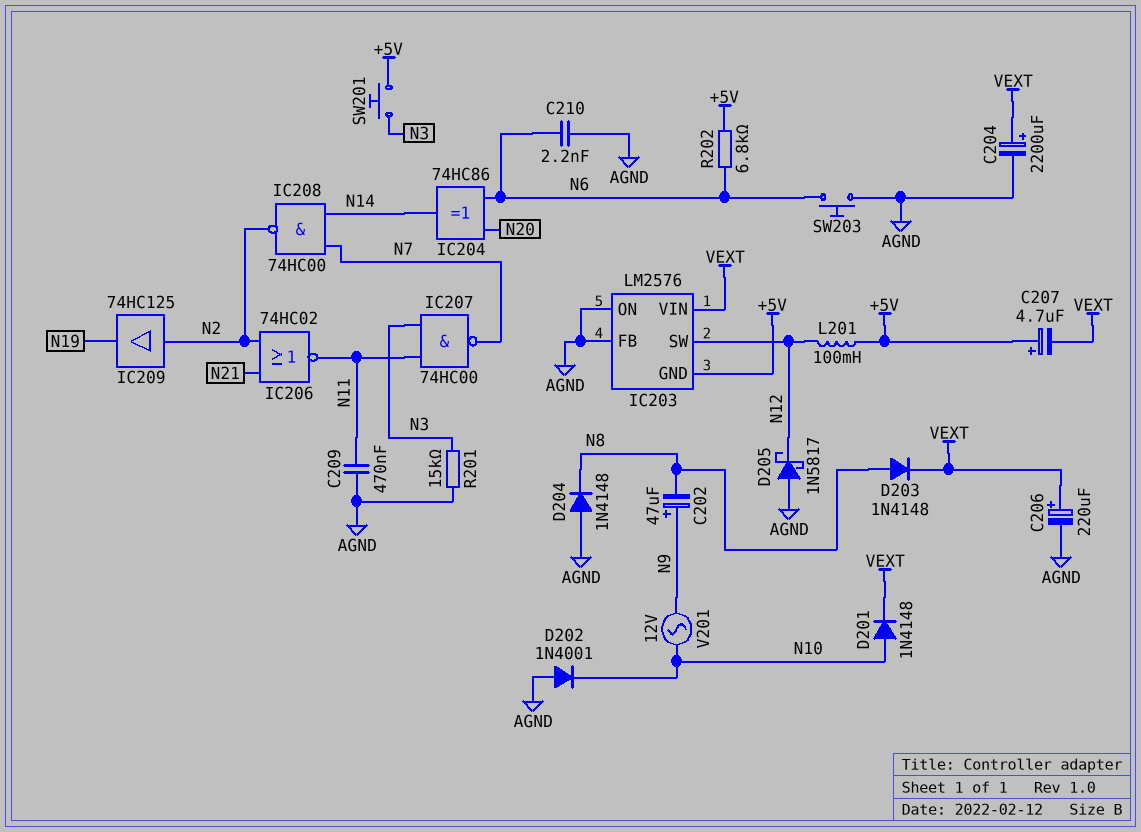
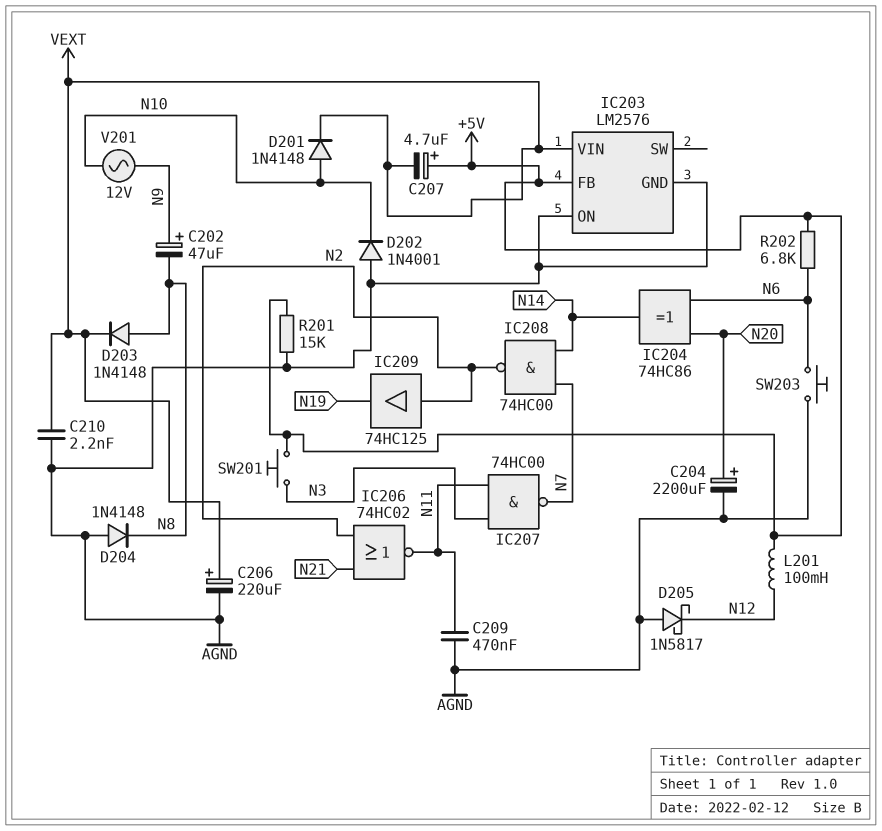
C204: 2200uF (plus VEXT, minus AGND) -> 2200uF (plus N20, minus AGND)
C210: 2.2nF (AGND, N6) -> 2.2nF (AGND, VEXT)
IC203 pin FB: AGND -> +5V
IC203 pin GND: +5V -> AGND
IC203 pin SW: N12 -> none
R201: 15k (AGND, N3) -> 15k (+5V, AGND)

